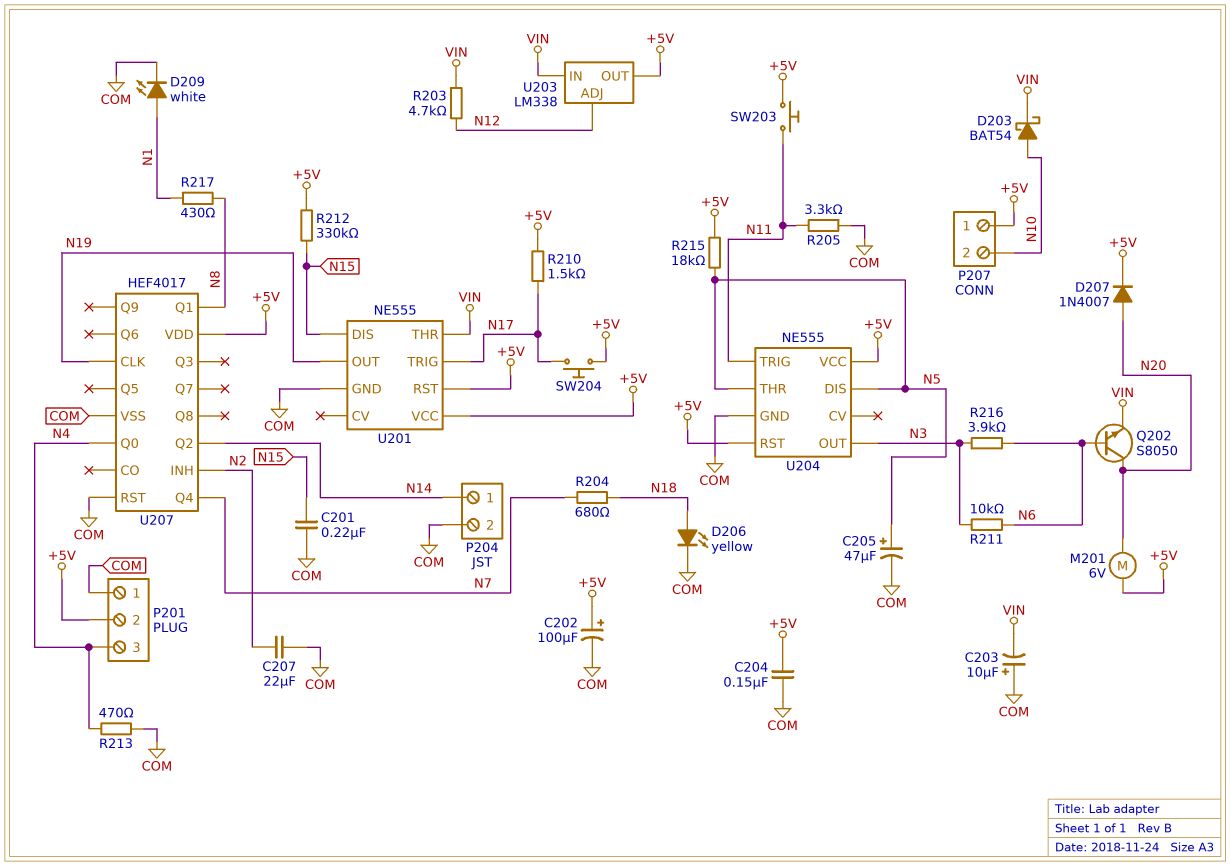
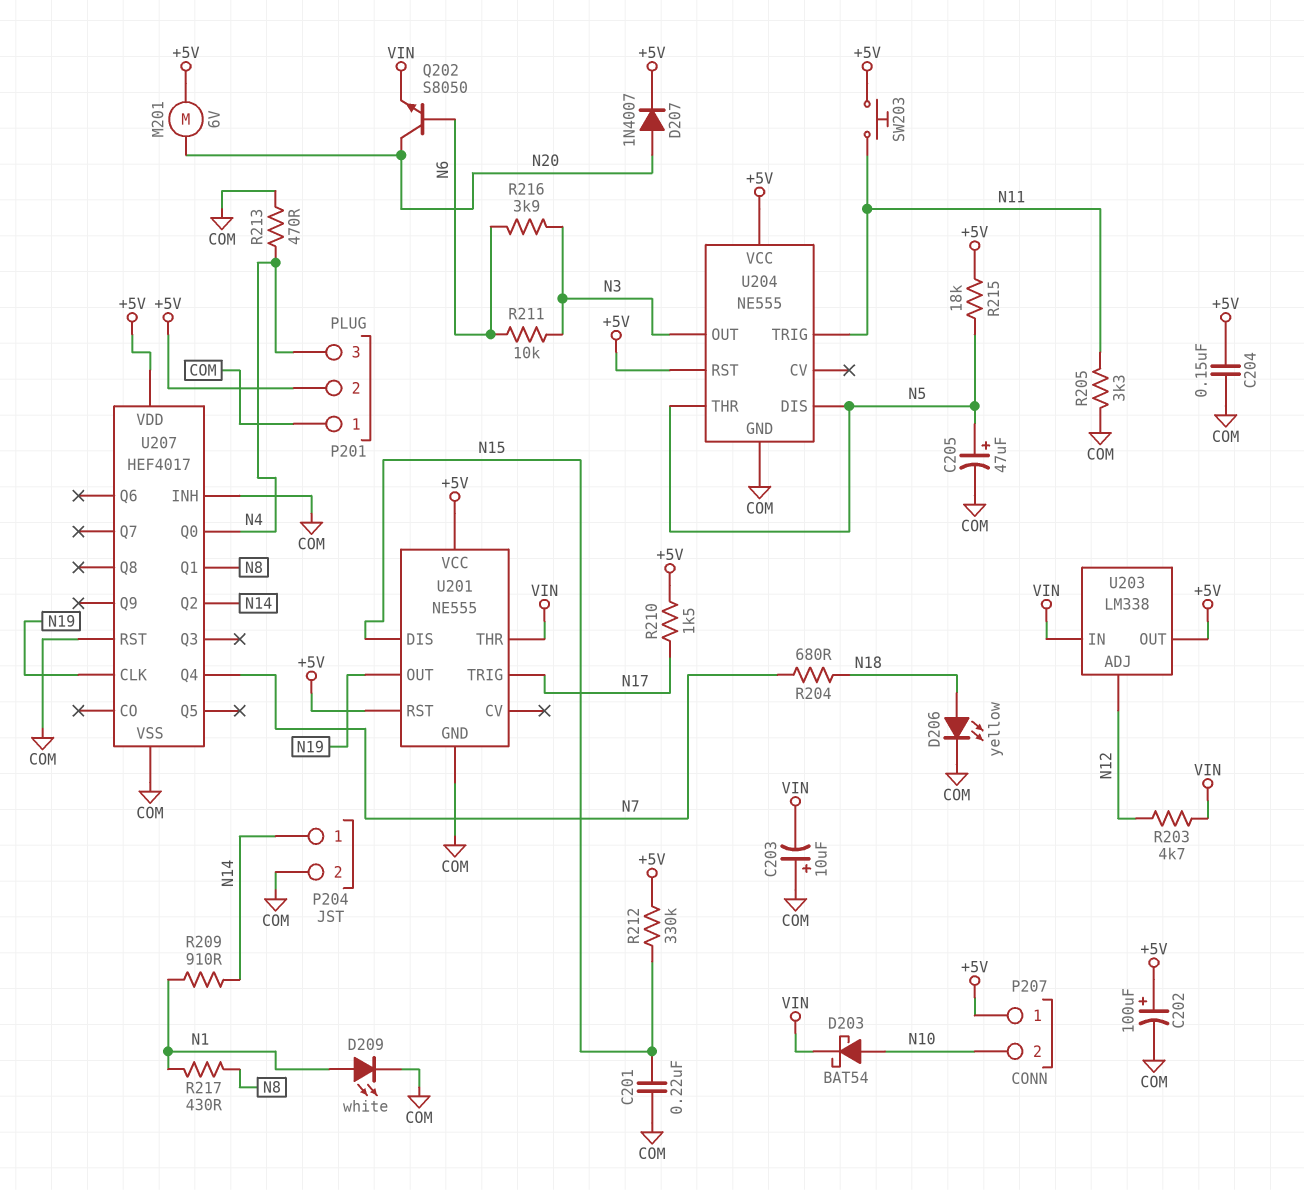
C207: 22uF (COM, N2) -> none
R209: none -> 910 (N1, N14)
SW204: button (+5V, N17) -> none
U207 pin INH: N2 -> COM

